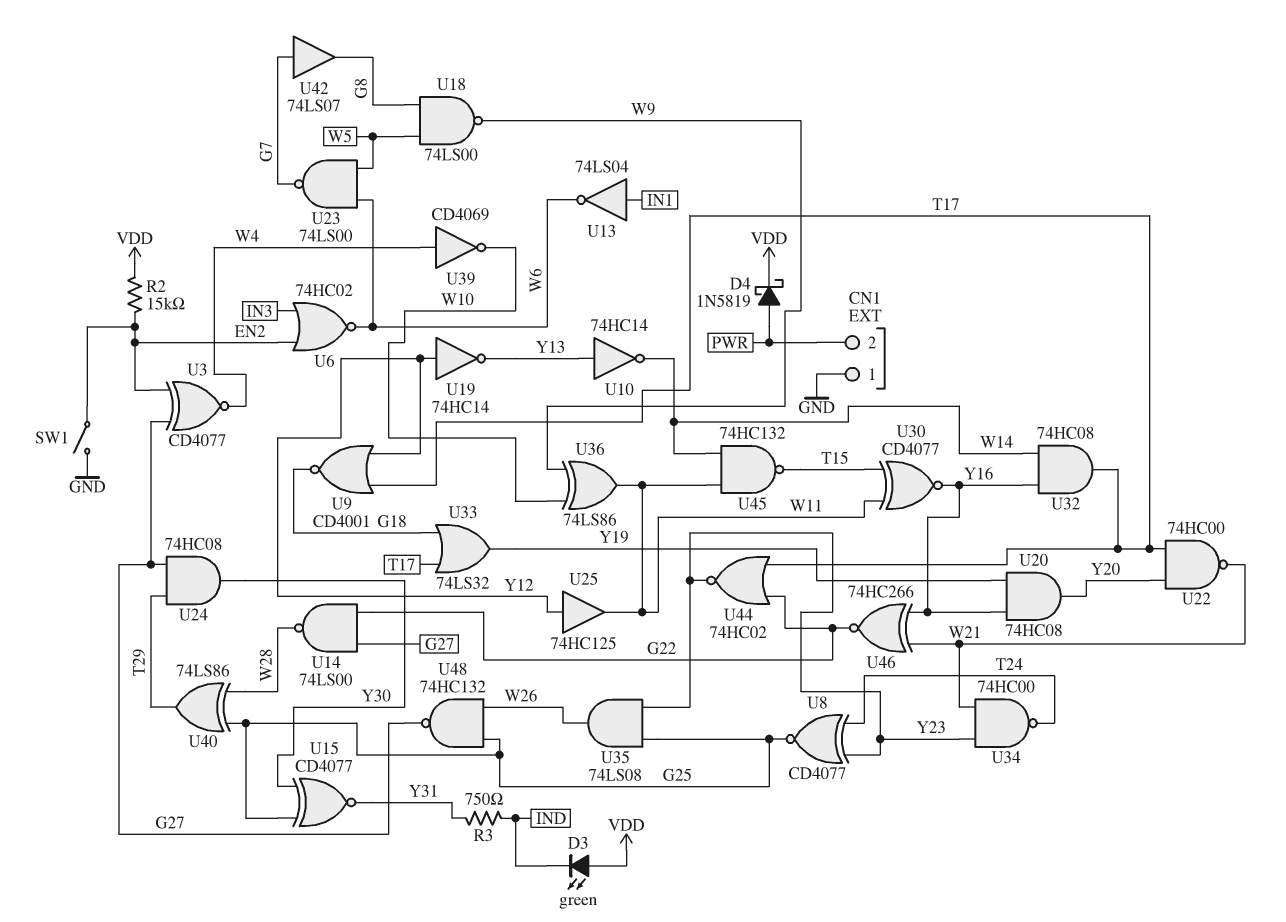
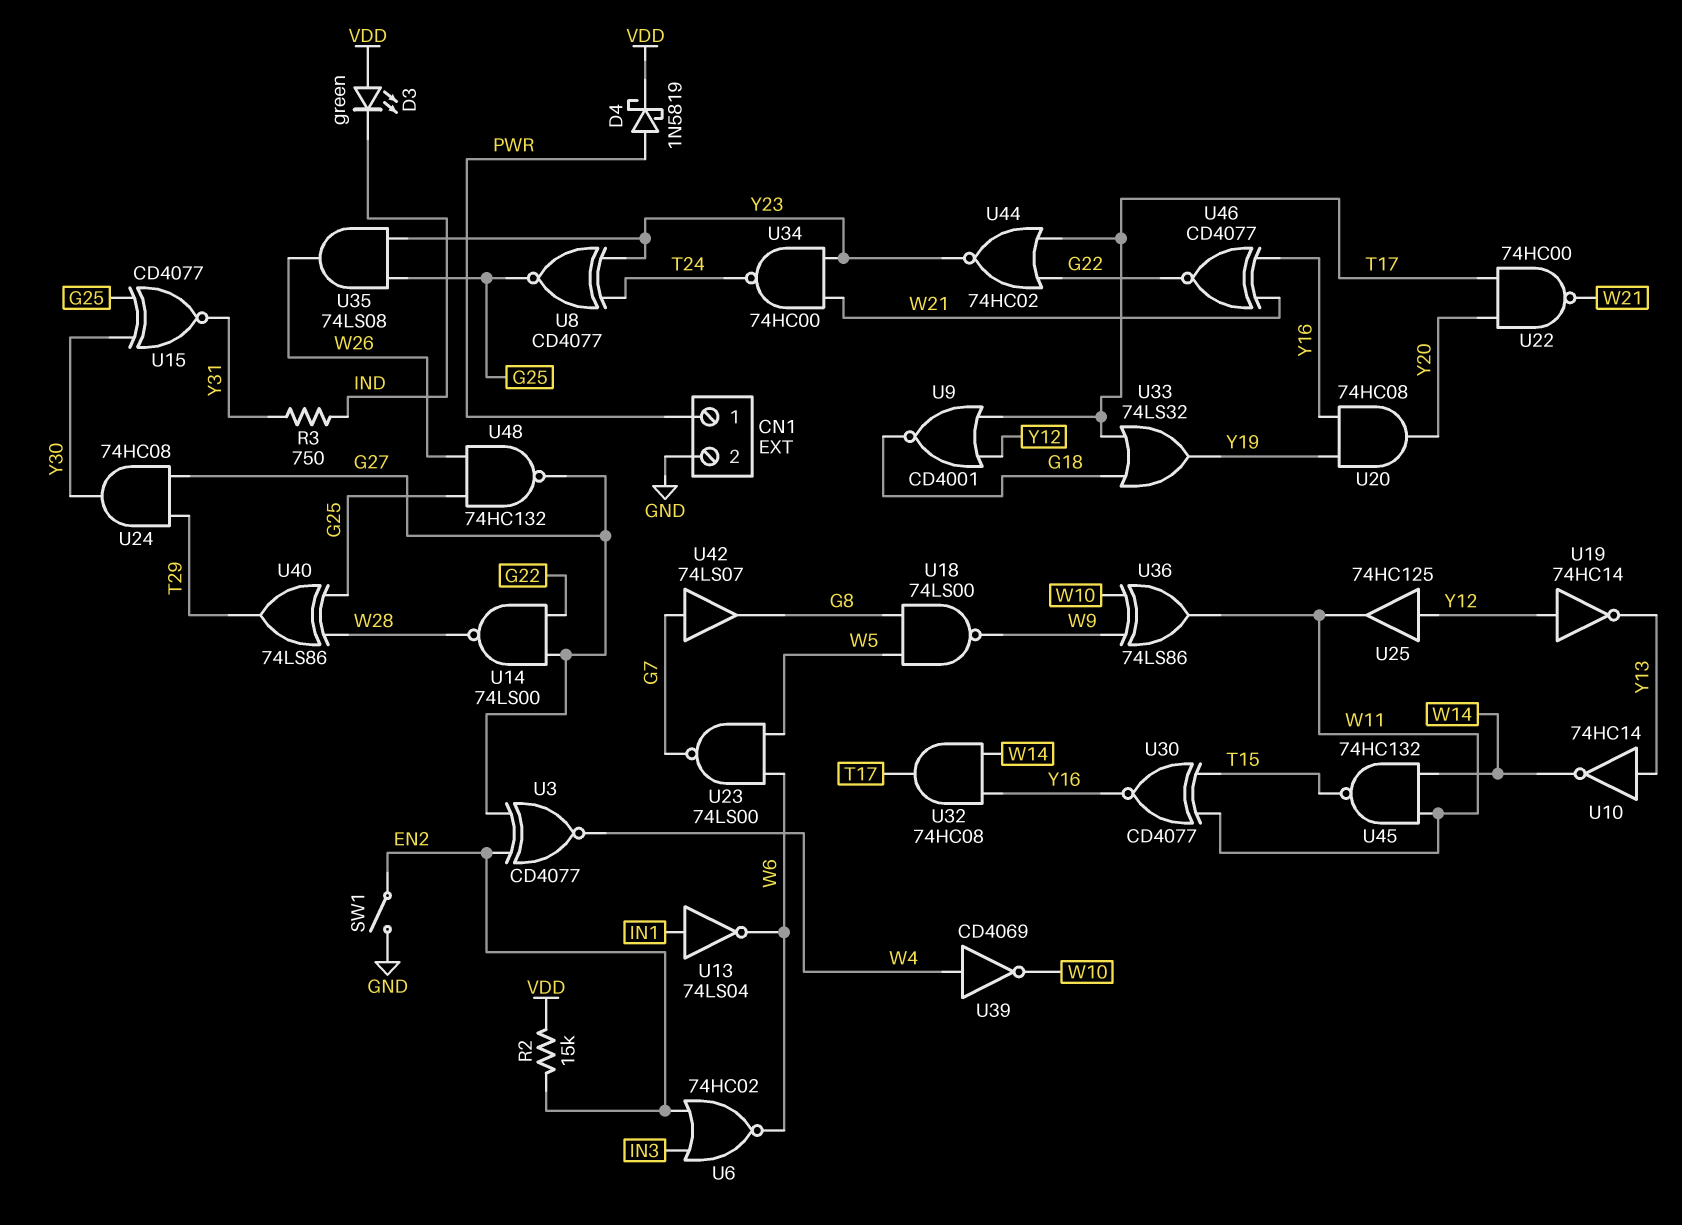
CN1 pin 1: GND -> PWR
CN1 pin 2: PWR -> GND
U46: XNOR 74HC266 (in W21, in Y16, out G22) -> XNOR CD4077 (in W21, in Y16, out G22)

